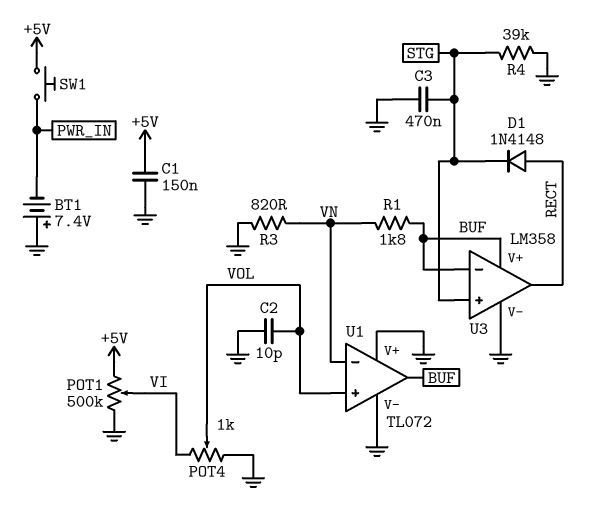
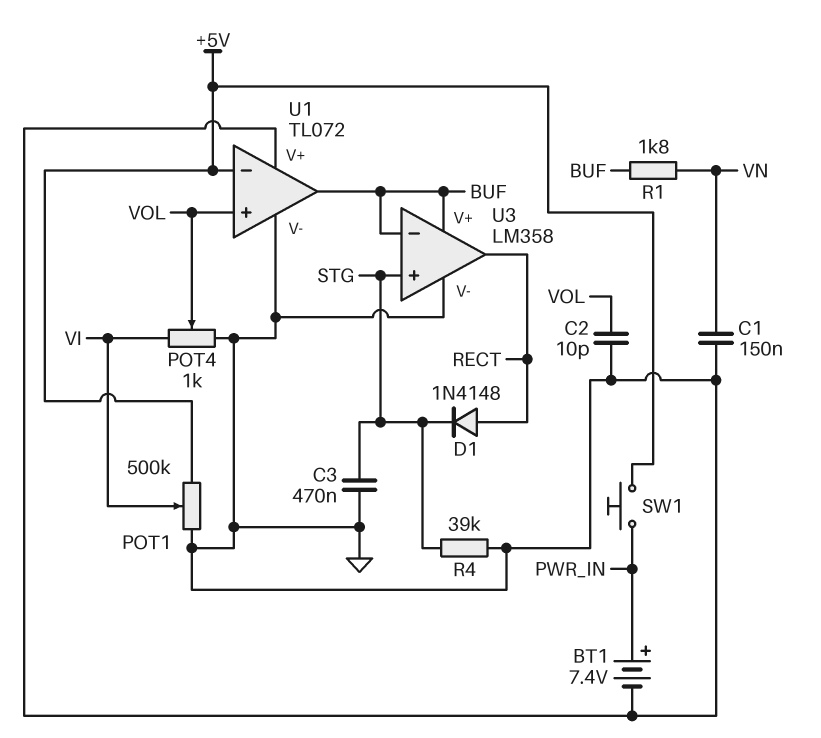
BT1: 7.4V (plus GND, minus PWR_IN) -> 7.4V (plus PWR_IN, minus GND)
C1: 150nF (+5V, GND) -> 150nF (GND, VN)
R3: 820 (GND, VN) -> none
U1 pin in-: VN -> +5V

